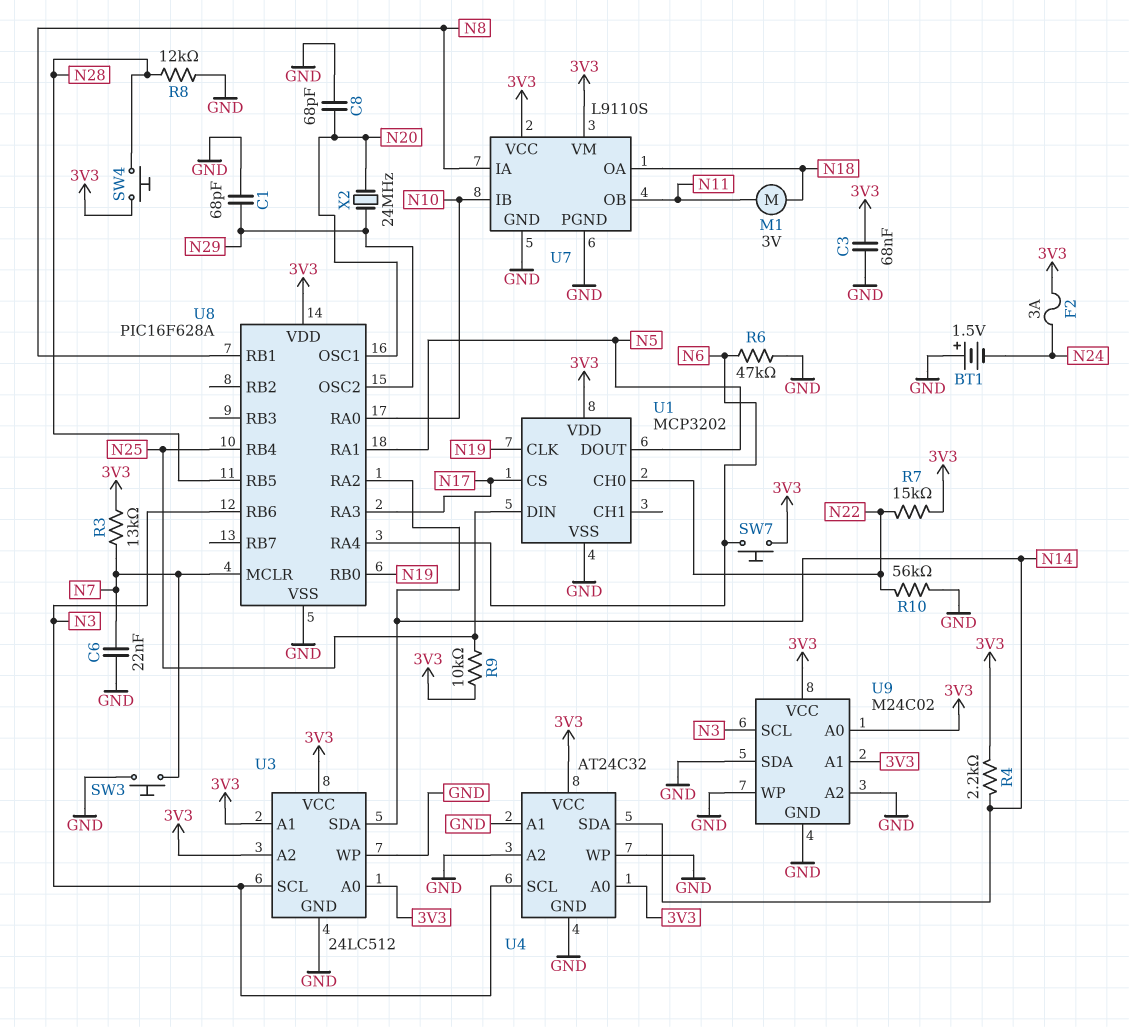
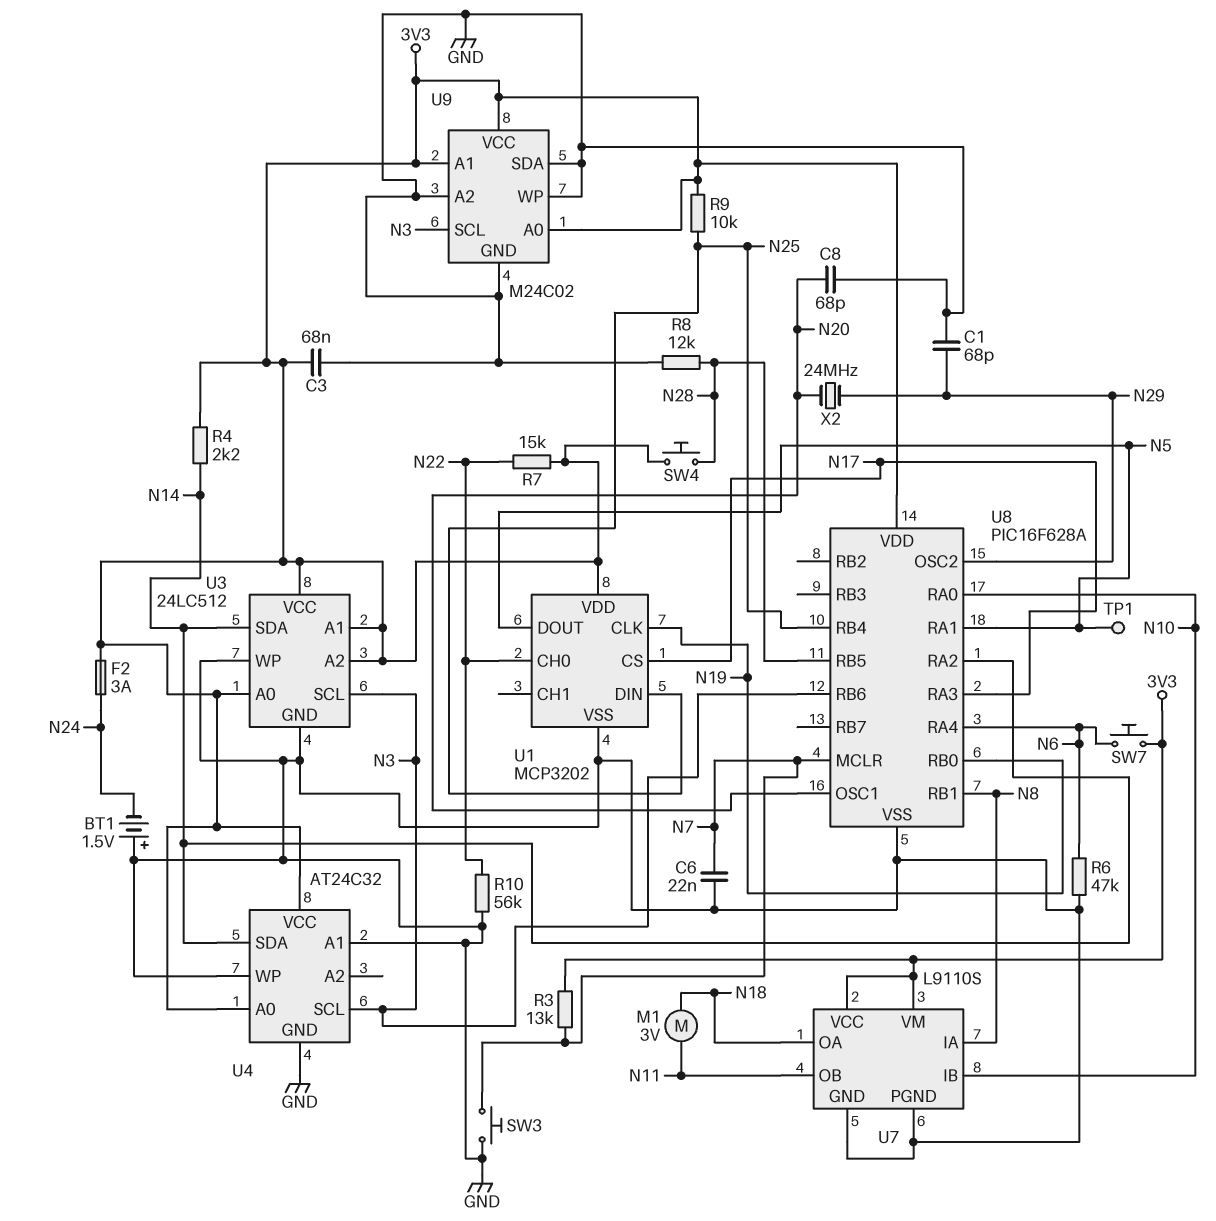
TP1: none -> test point (N5)
U4 pin A2: GND -> none

